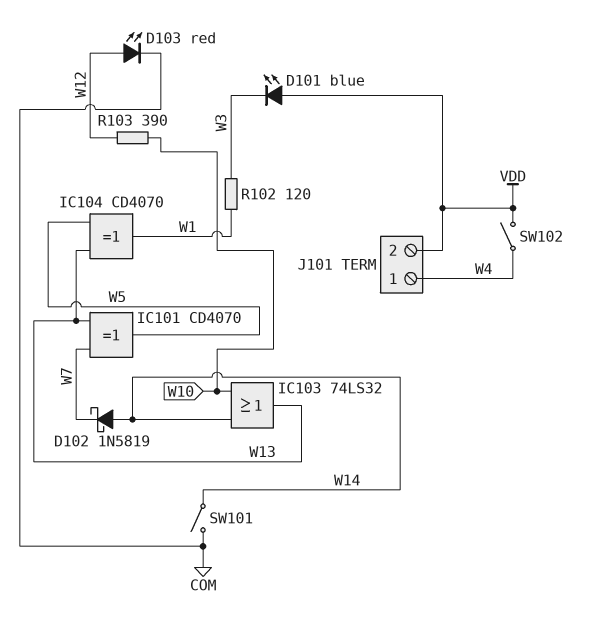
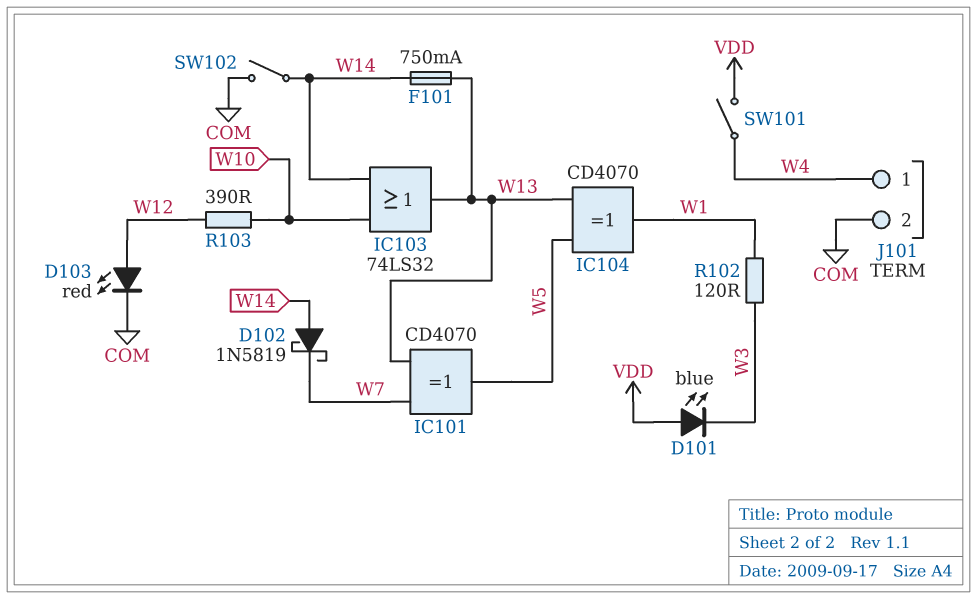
F101: none -> 750mA (W13, W14)
J101 pin 2: VDD -> COM
SW101: switch (COM, W14) -> switch (VDD, W4)
SW102: switch (VDD, W4) -> switch (COM, W14)

